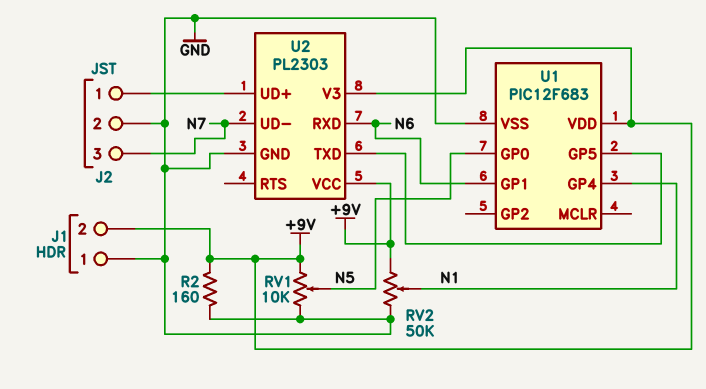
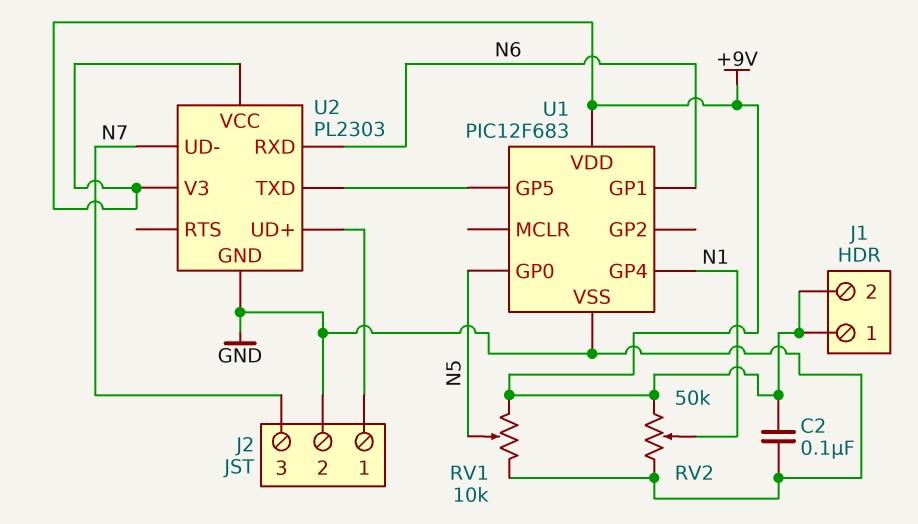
C2: none -> 100nF (+9V, GND)
J1 pin 1: GND -> +9V
R2: 160 (+9V, GND) -> none

